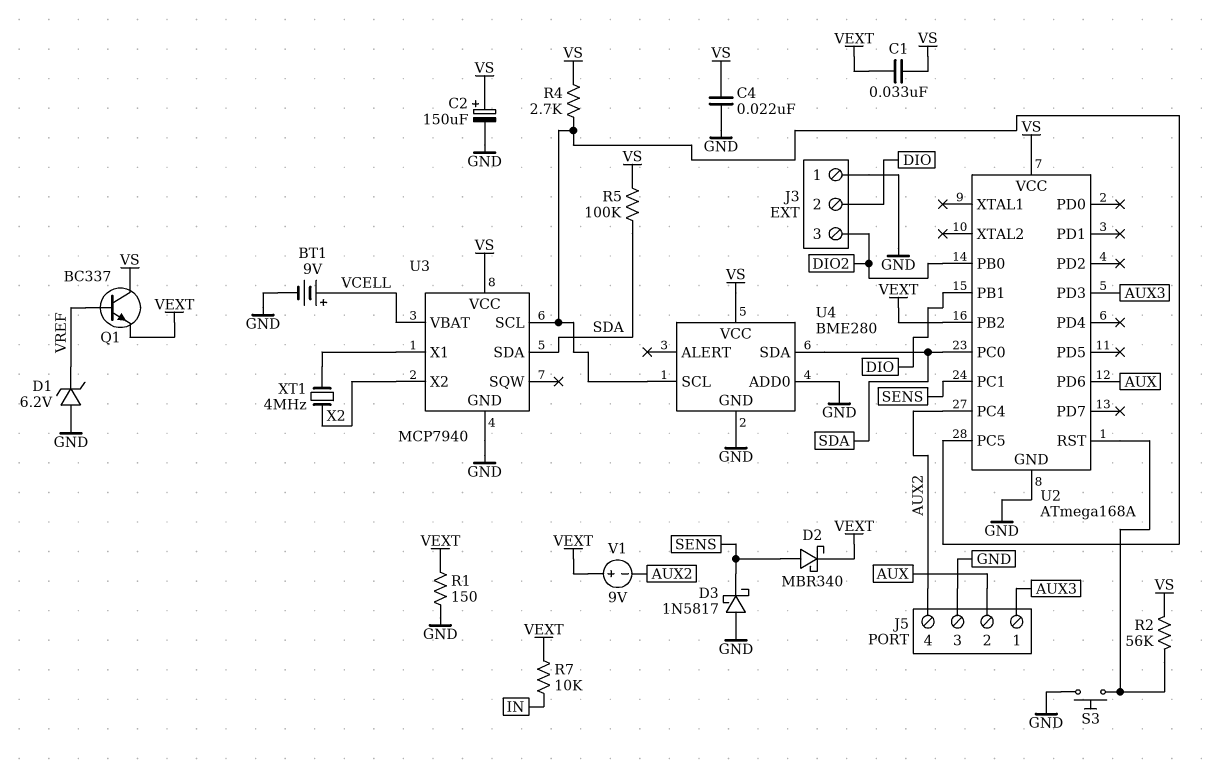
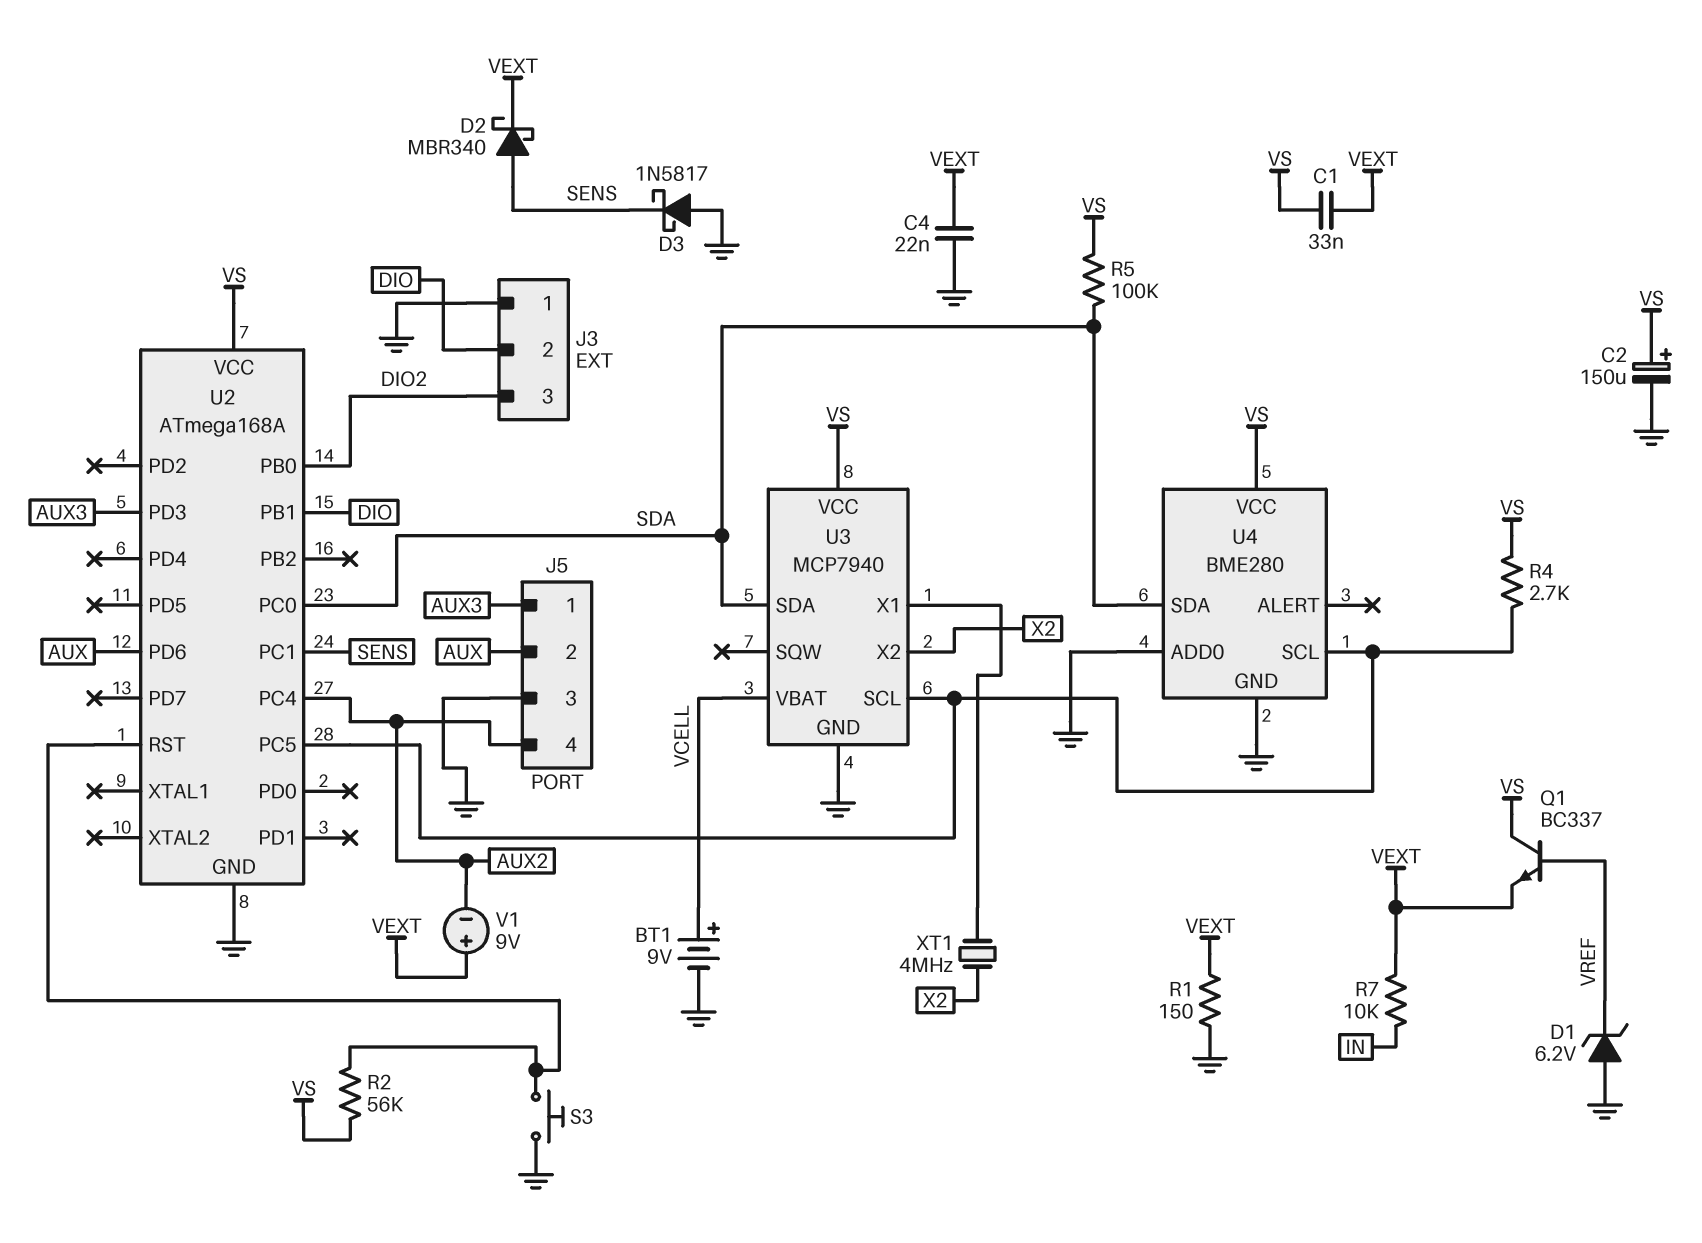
C4: 22nF (GND, VS) -> 22nF (GND, VEXT)
U2 pin PB2: VEXT -> none

